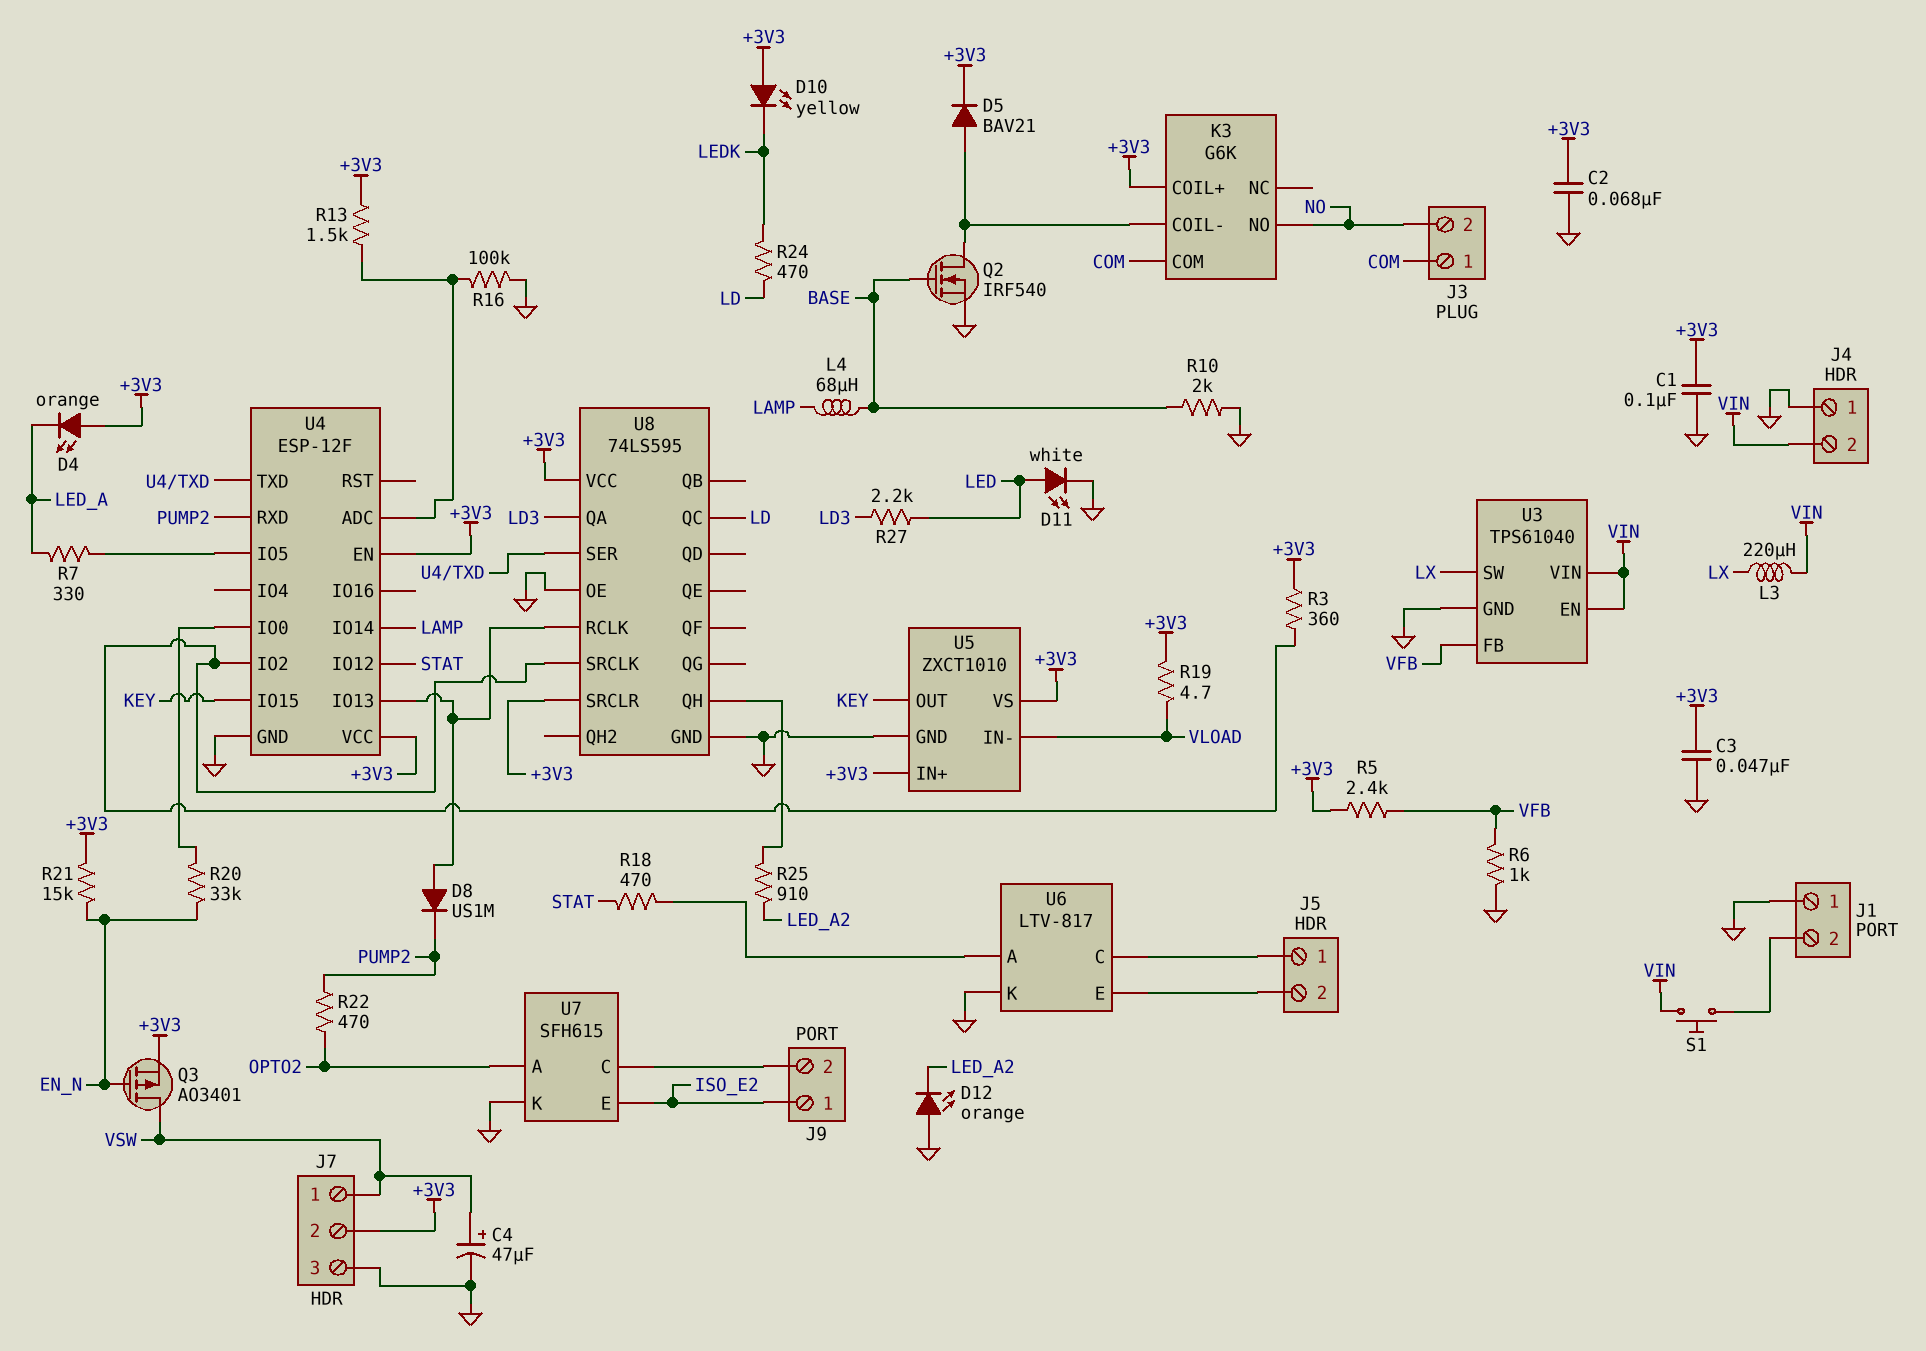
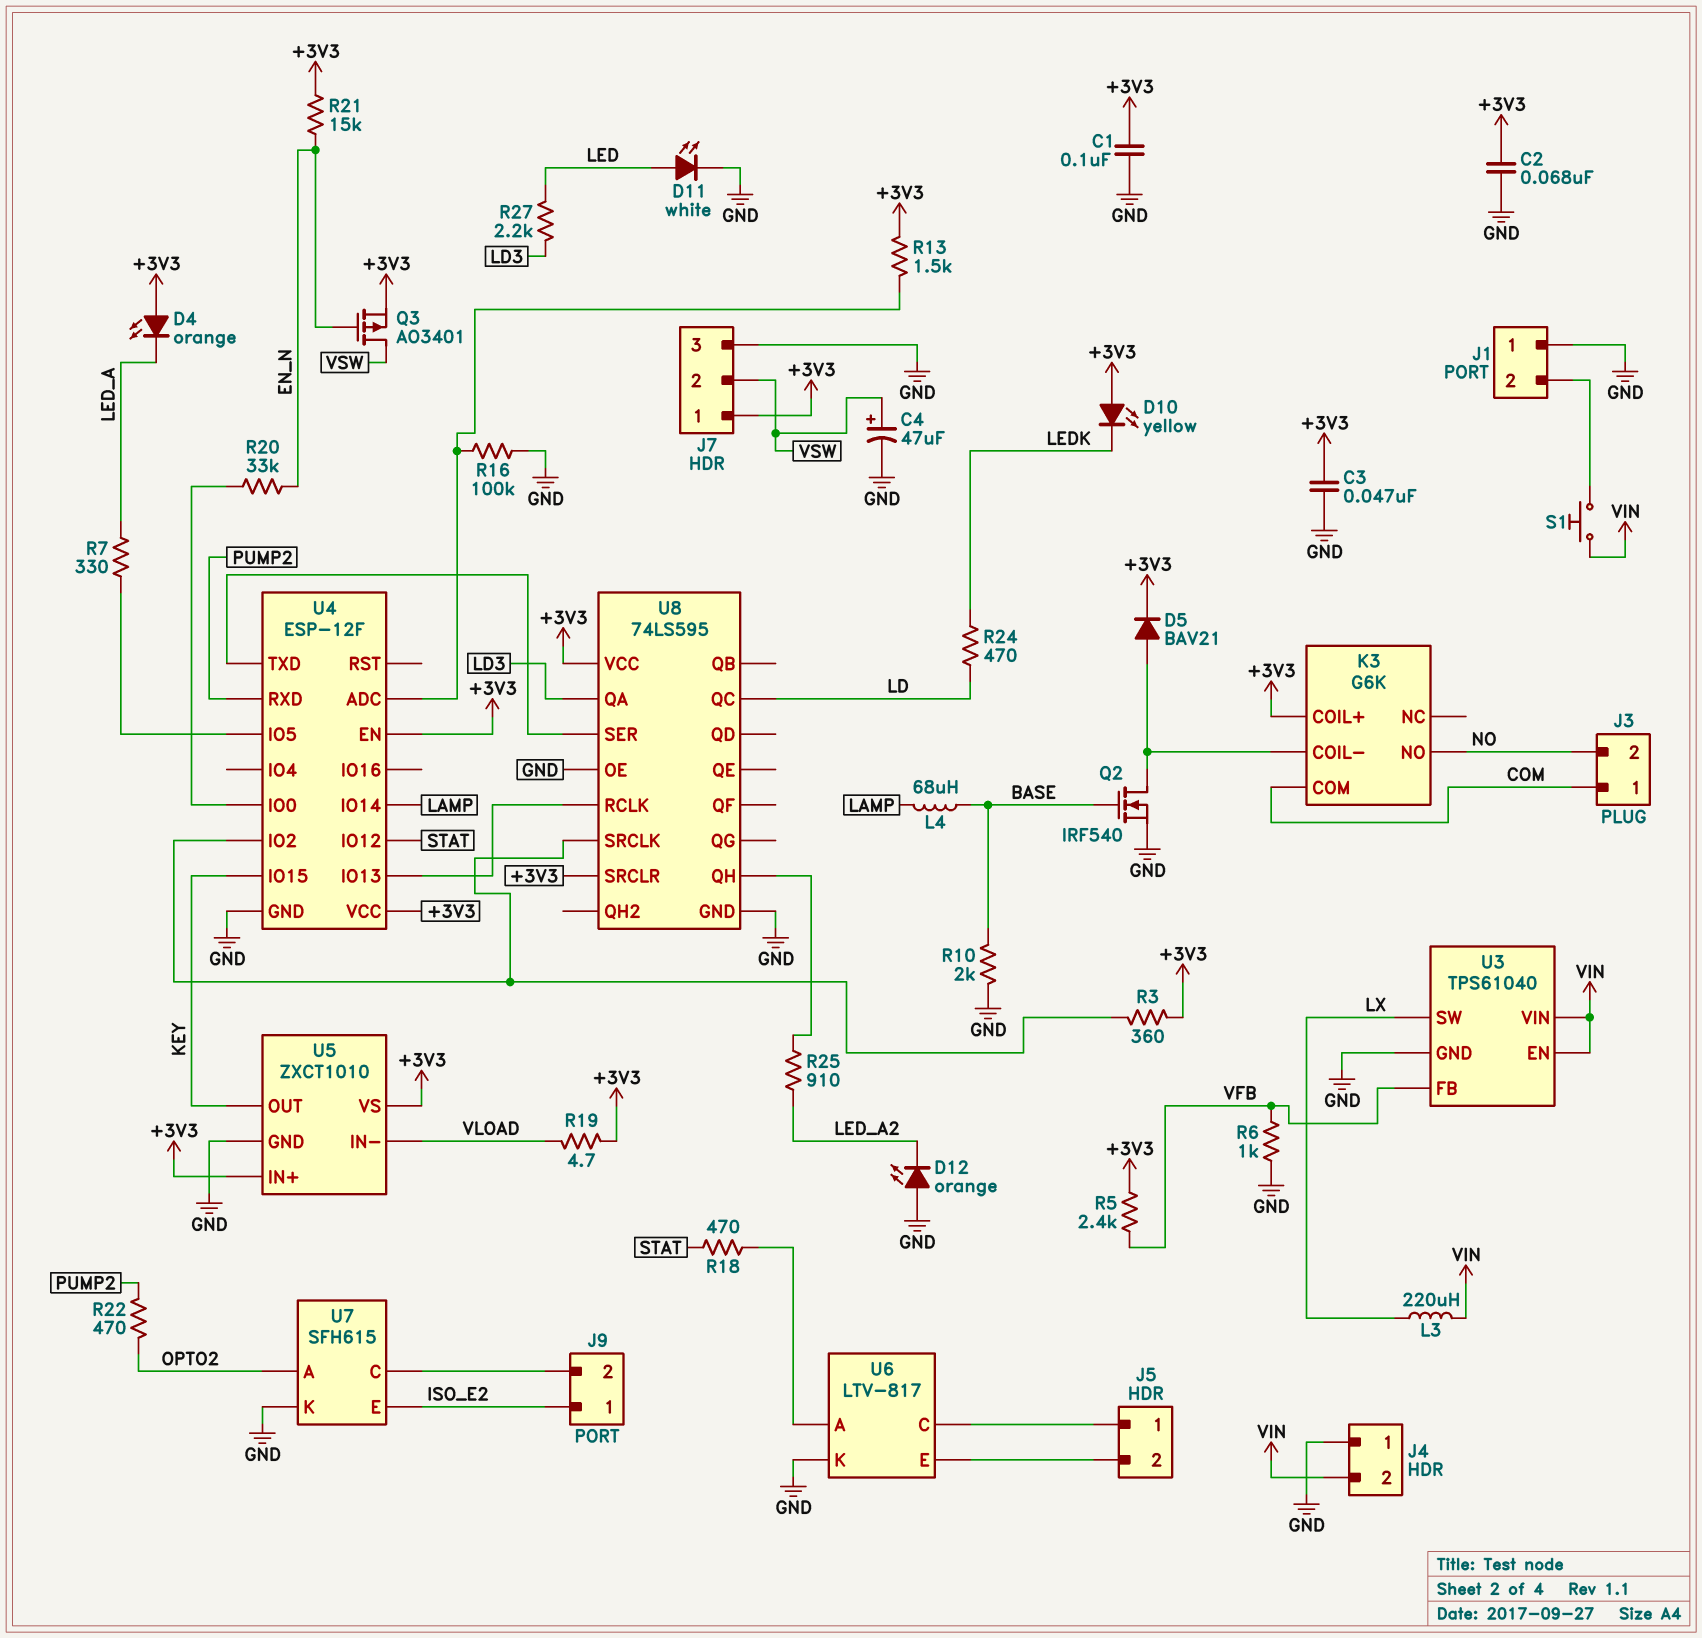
D8: diode US1M (A U4/IO13, K PUMP2) -> none
J7 pin 1: VSW -> +3V3
J7 pin 2: +3V3 -> VSW

